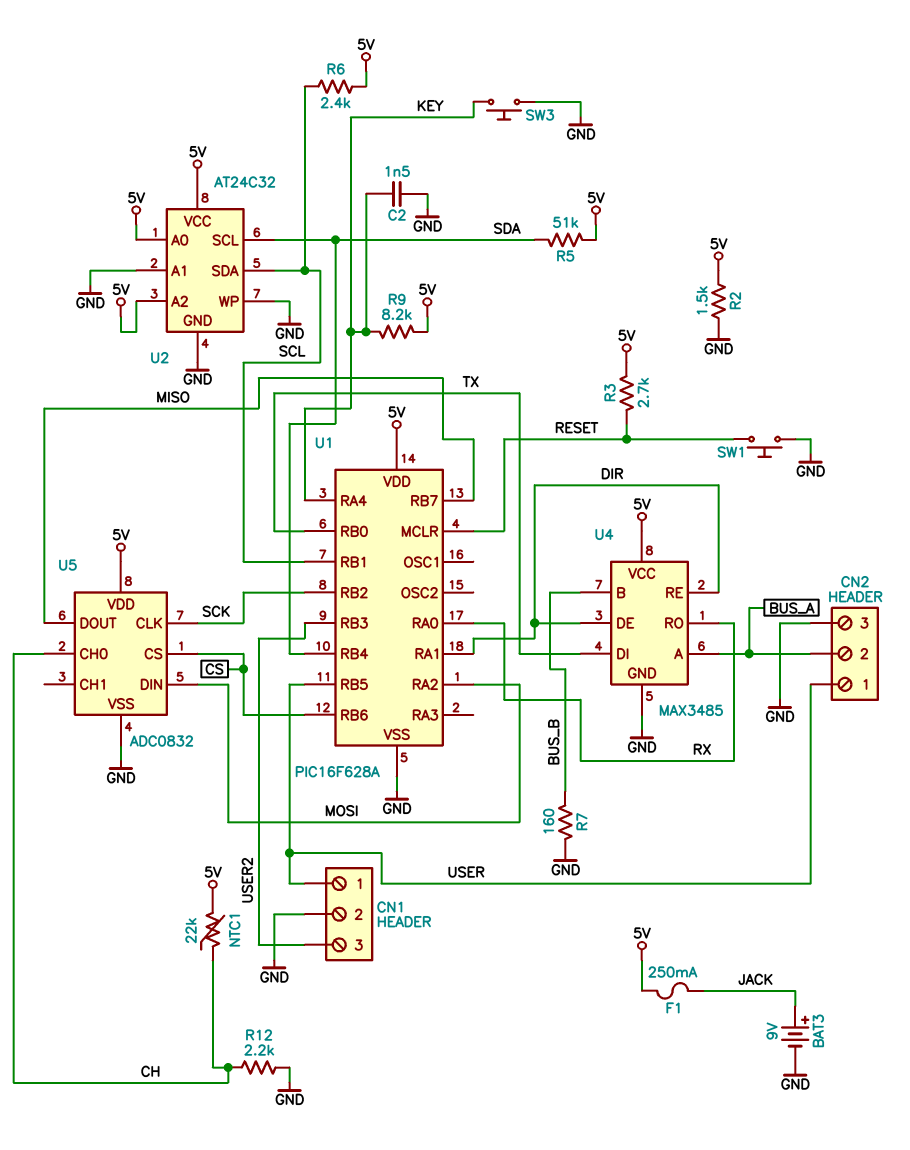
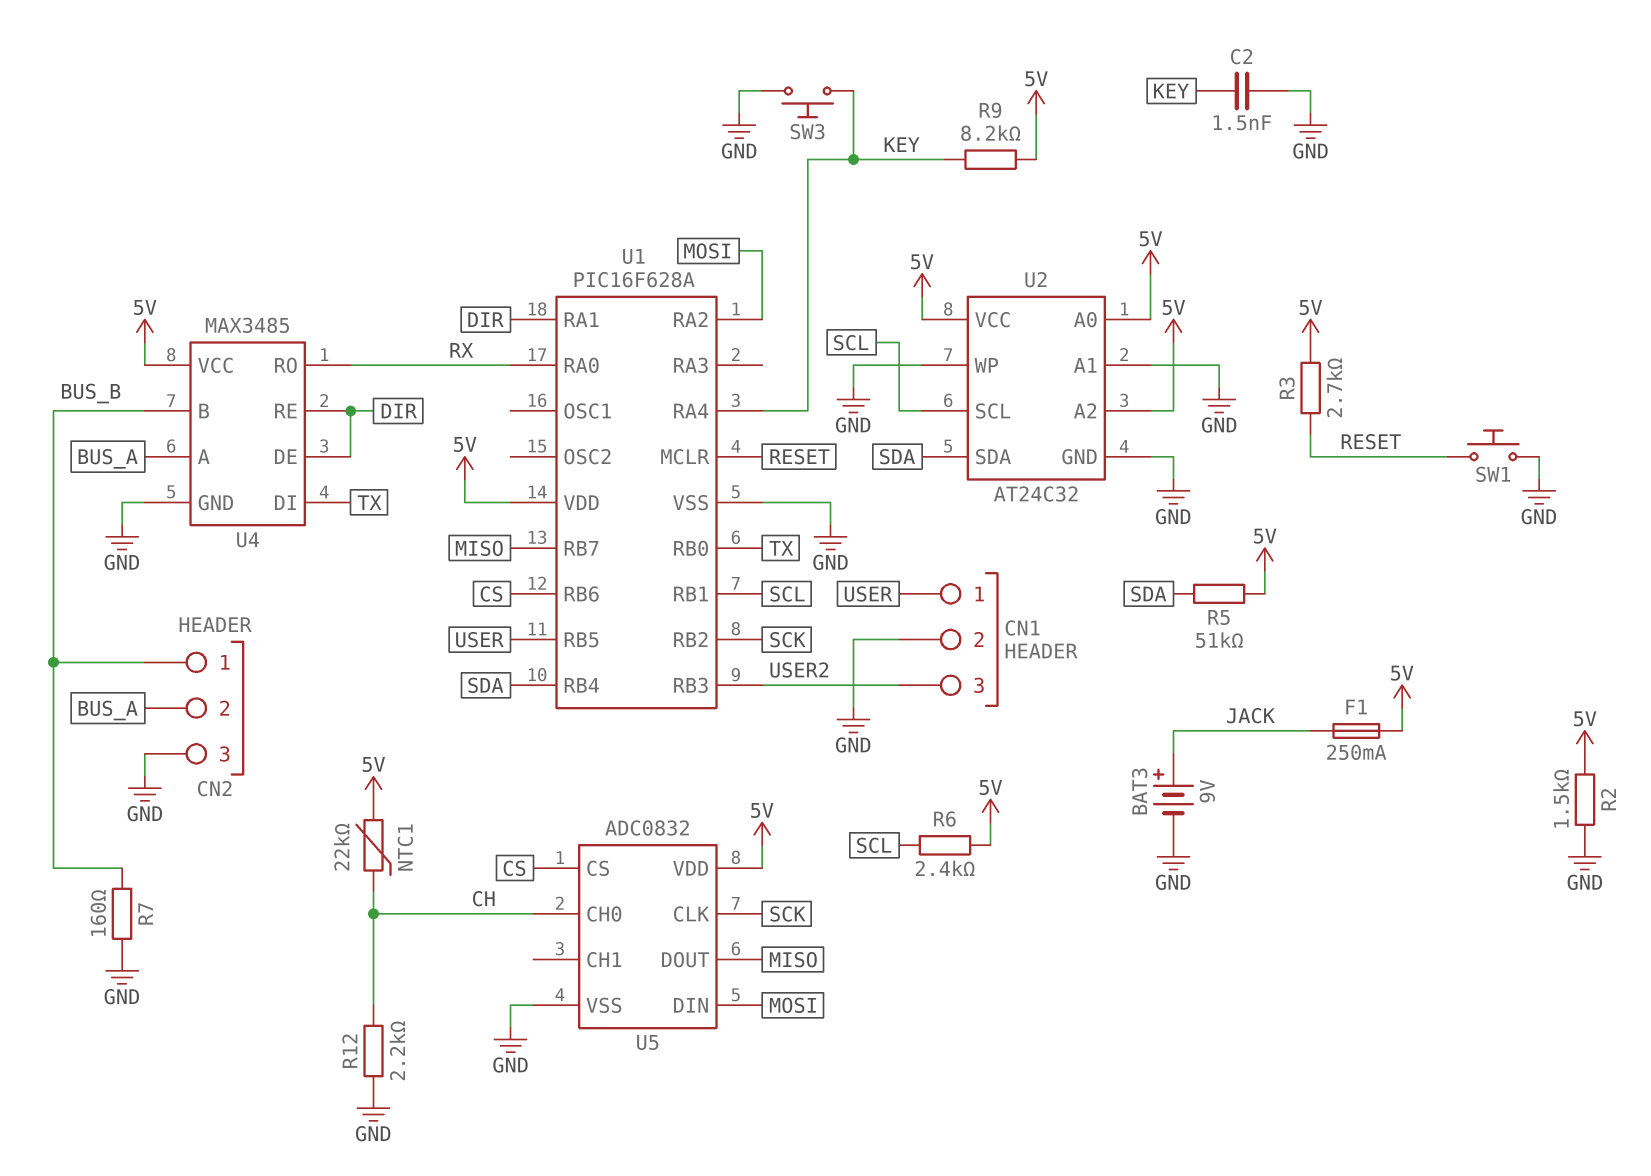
CN2 pin 1: USER -> BUS_B
U2 pin SCL: SDA -> SCL
U2 pin SDA: SCL -> SDA

